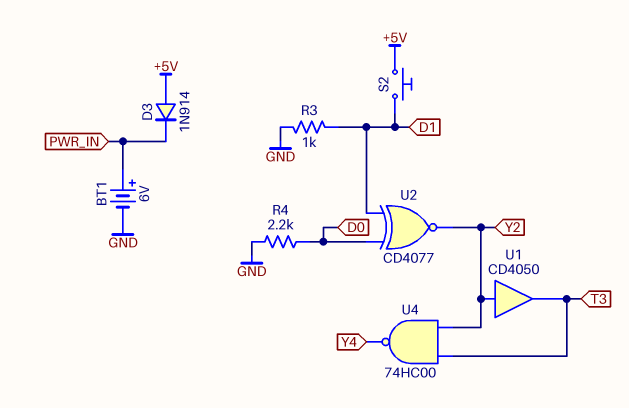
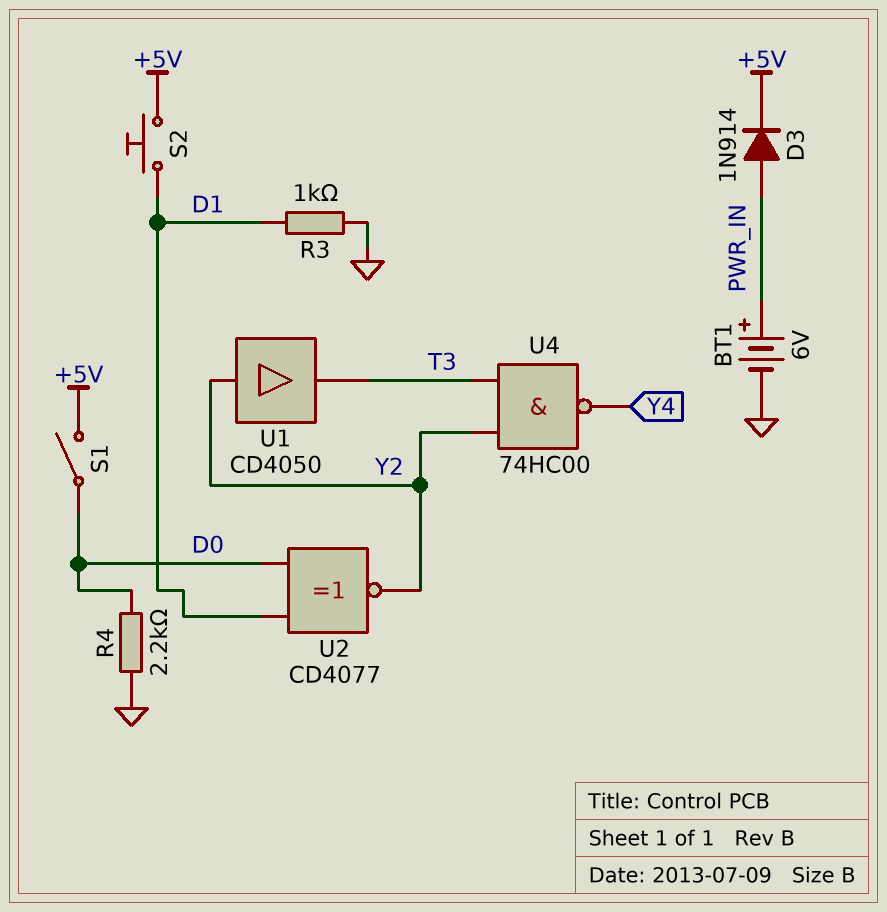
D3: diode 1N914 (A +5V, K PWR_IN) -> diode 1N914 (A PWR_IN, K +5V)
S1: none -> switch (+5V, D0)

